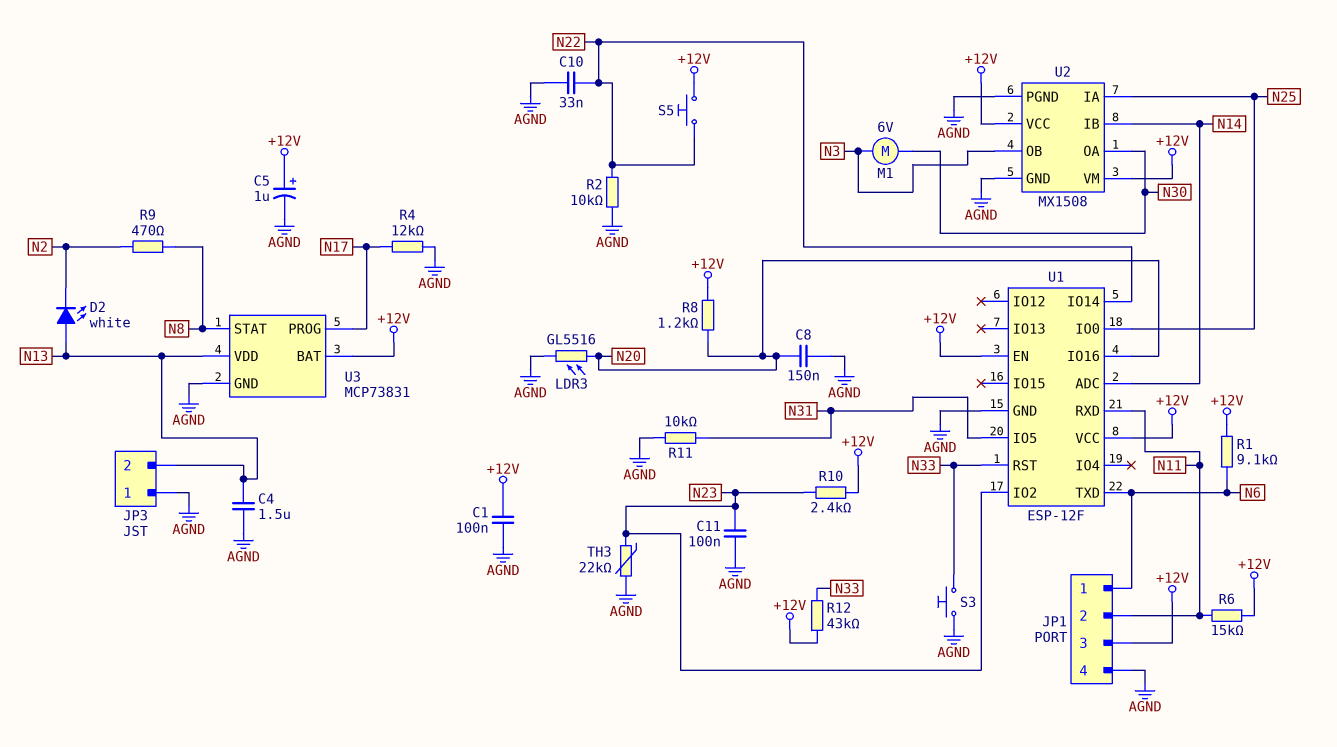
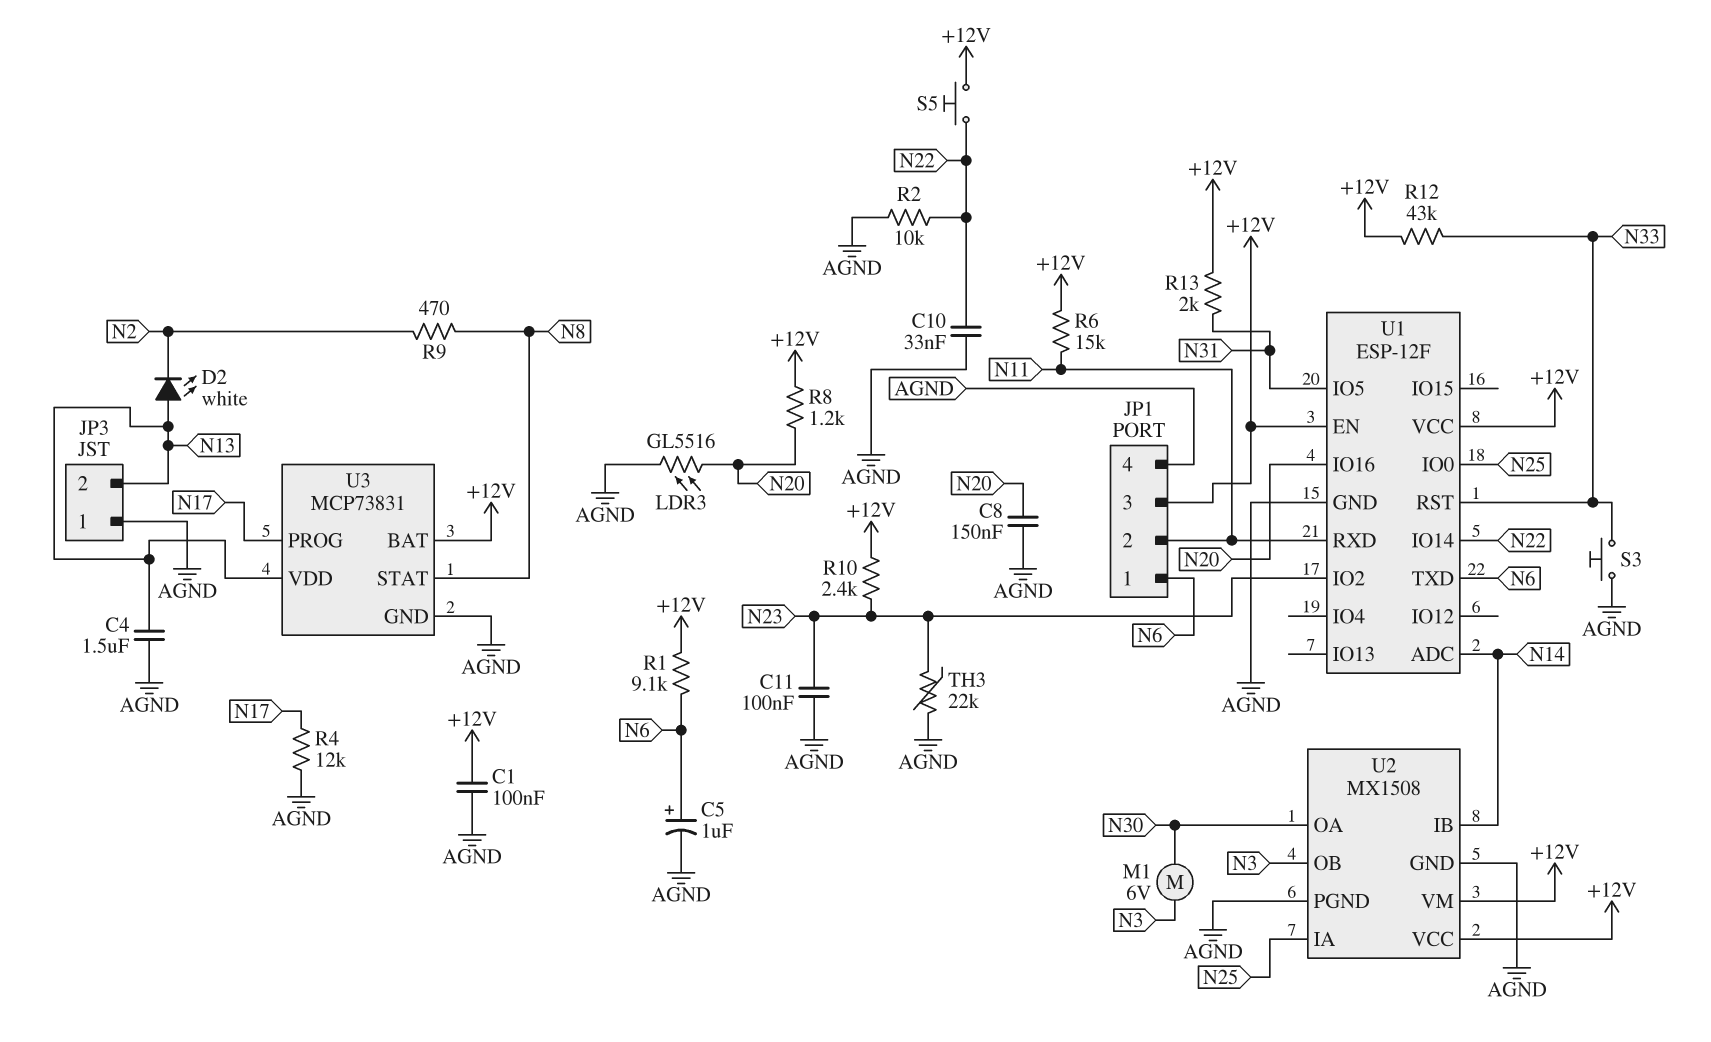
C5: 1uF (plus +12V, minus AGND) -> 1uF (plus N6, minus AGND)
R11: 10k (AGND, N31) -> none
R13: none -> 2k (+12V, N31)

